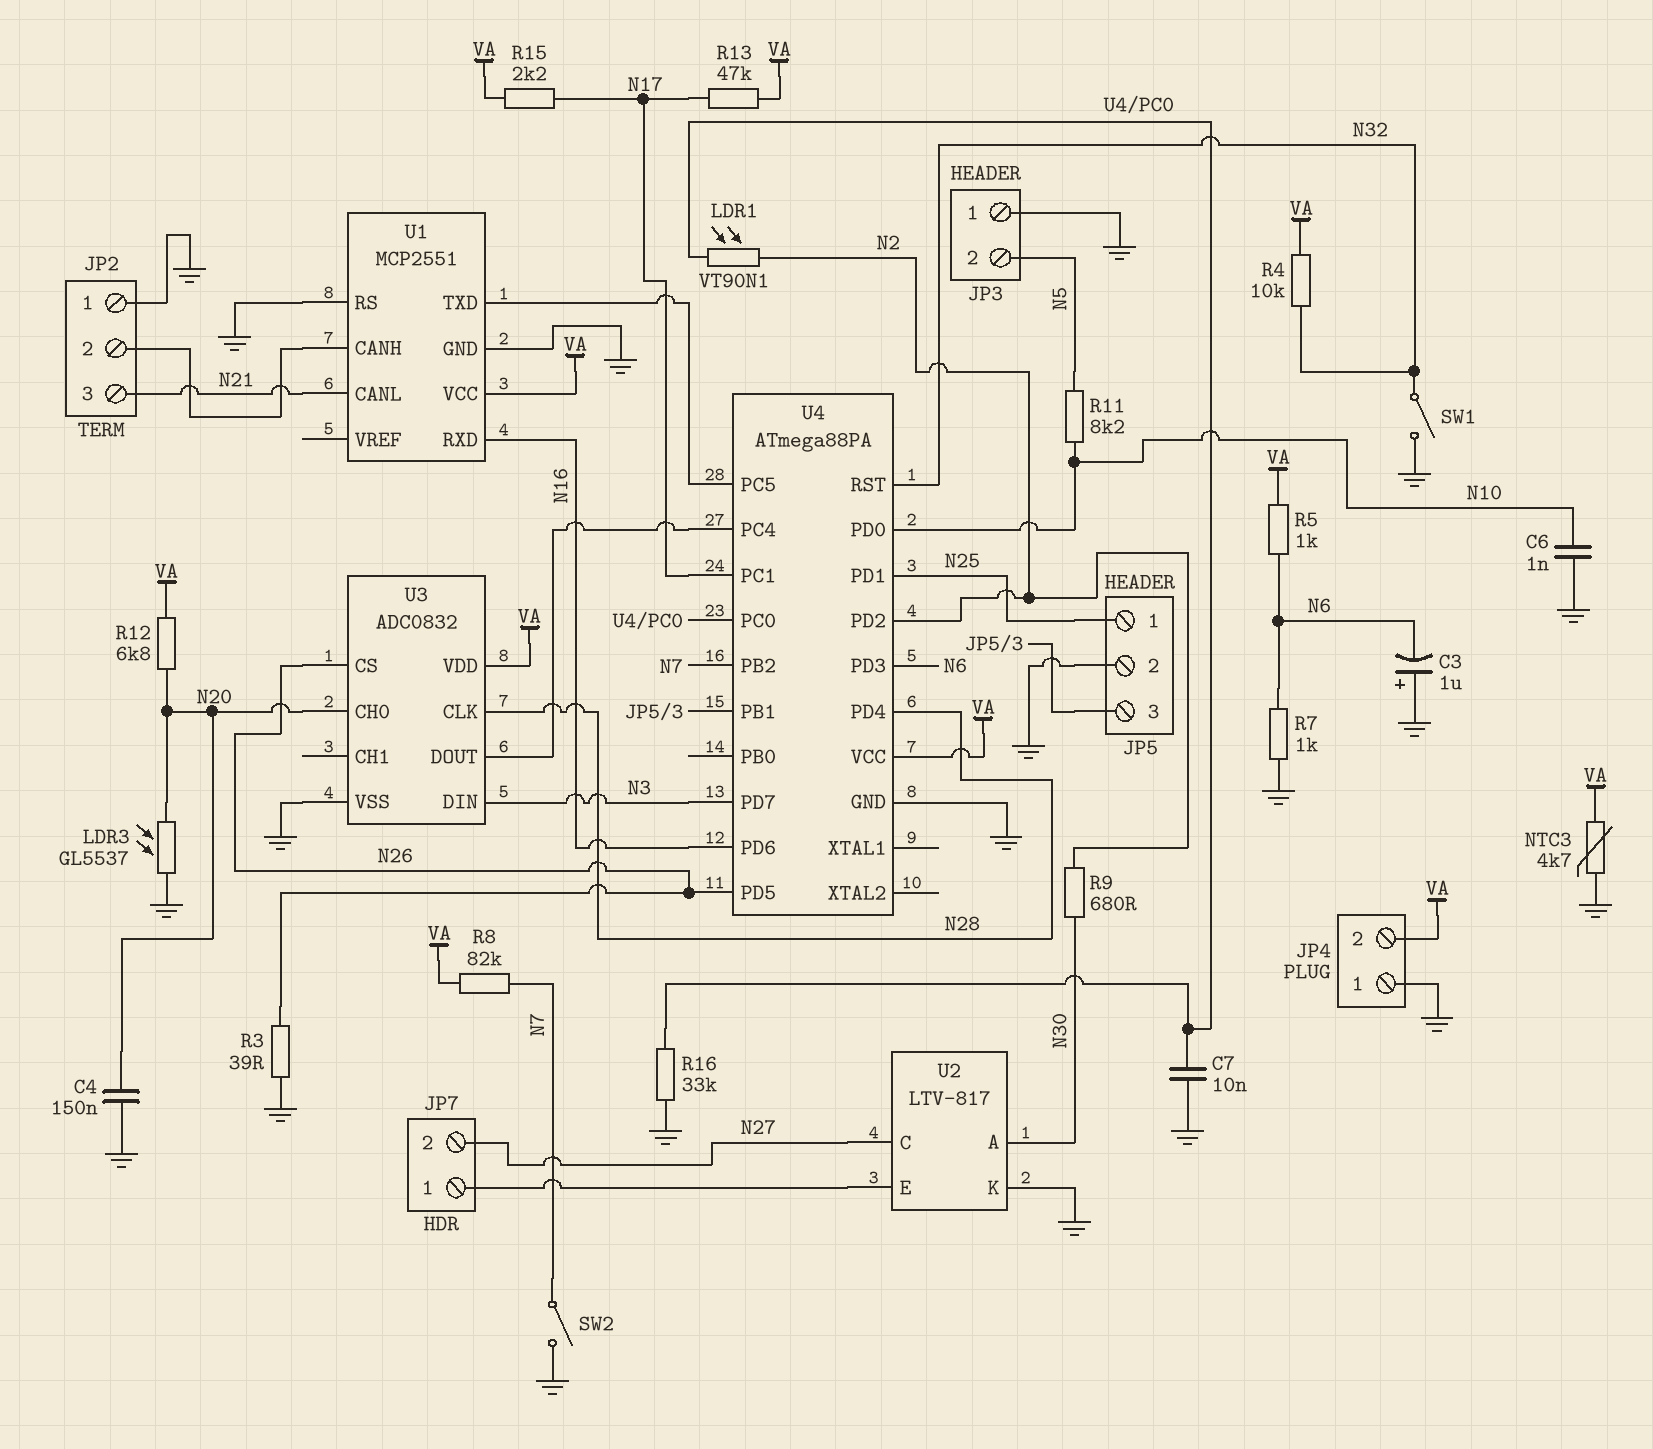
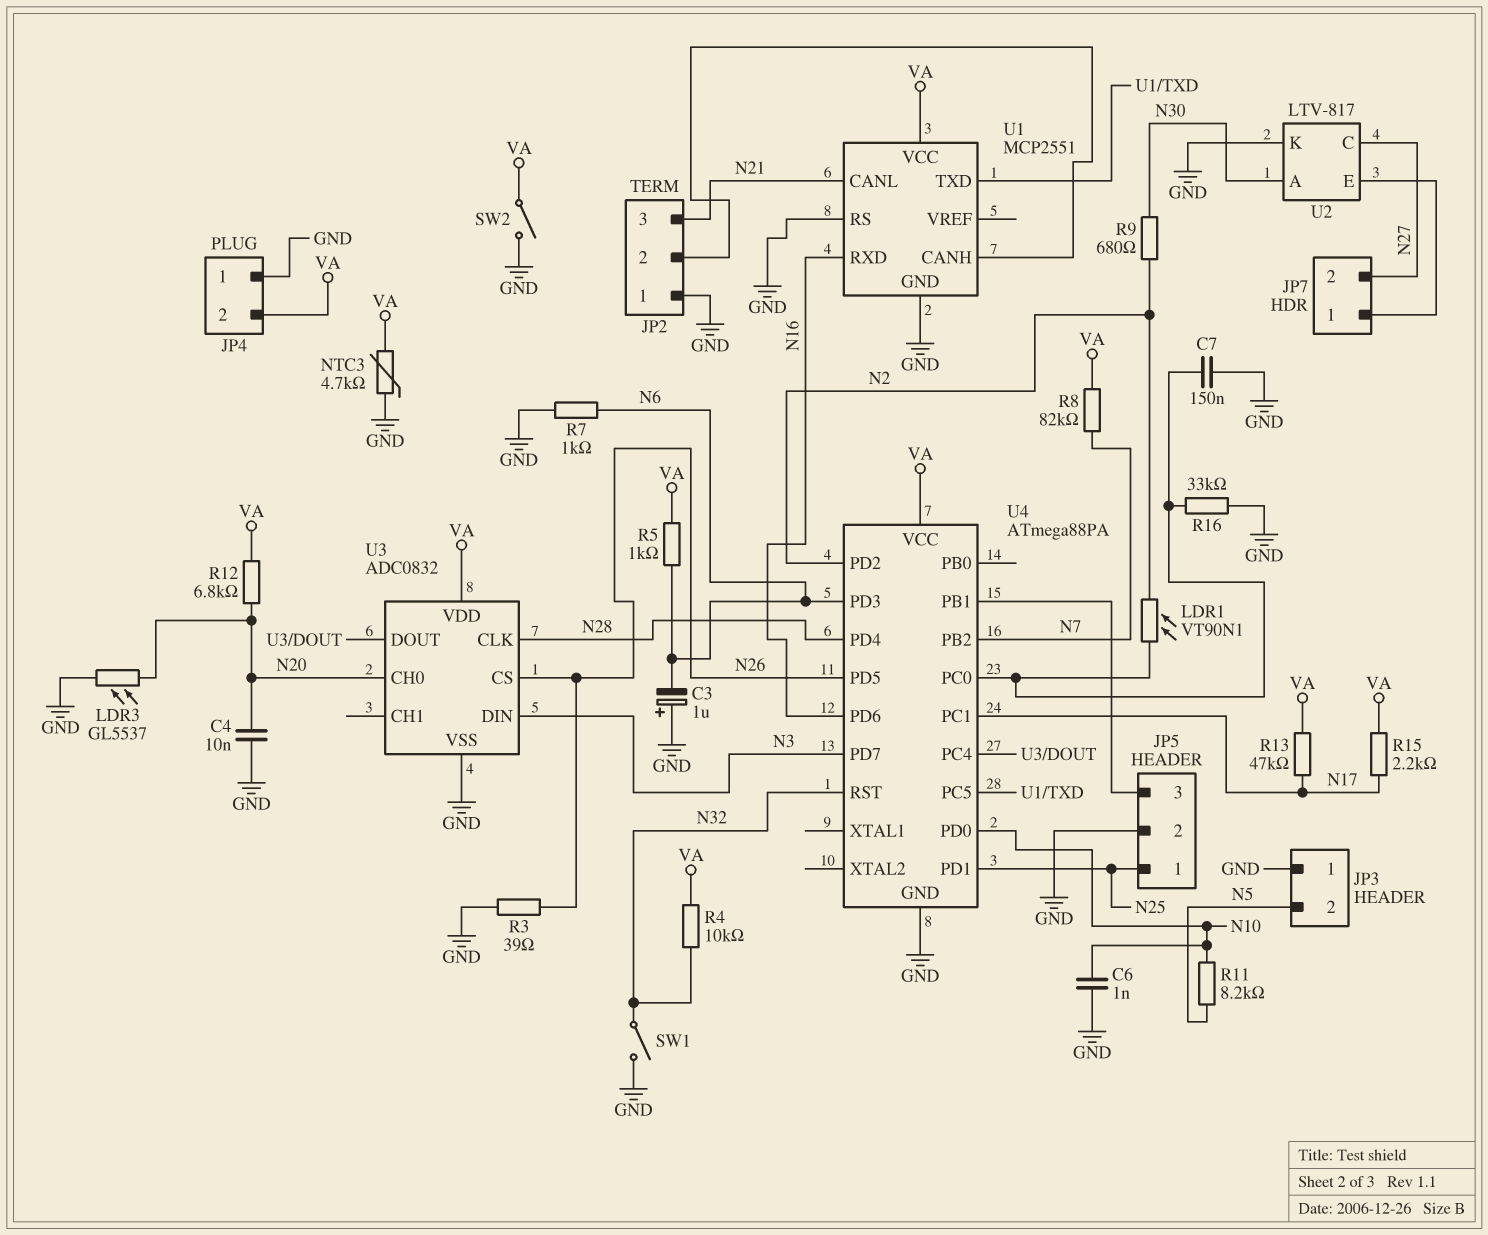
C4: 150nF (GND, N20) -> 10nF (GND, N20)
C7: 10nF (GND, U4/PC0) -> 150nF (GND, U4/PC0)
SW2: switch (GND, N7) -> switch (GND, VA)

